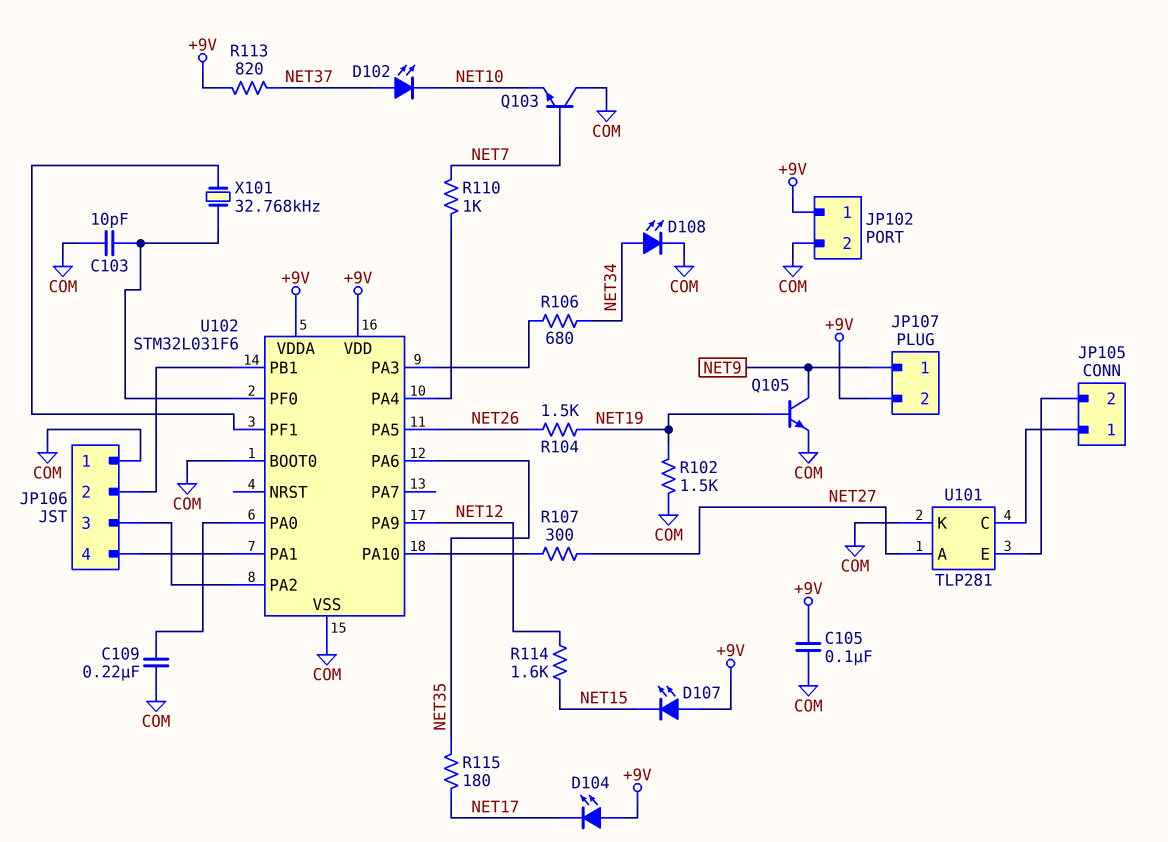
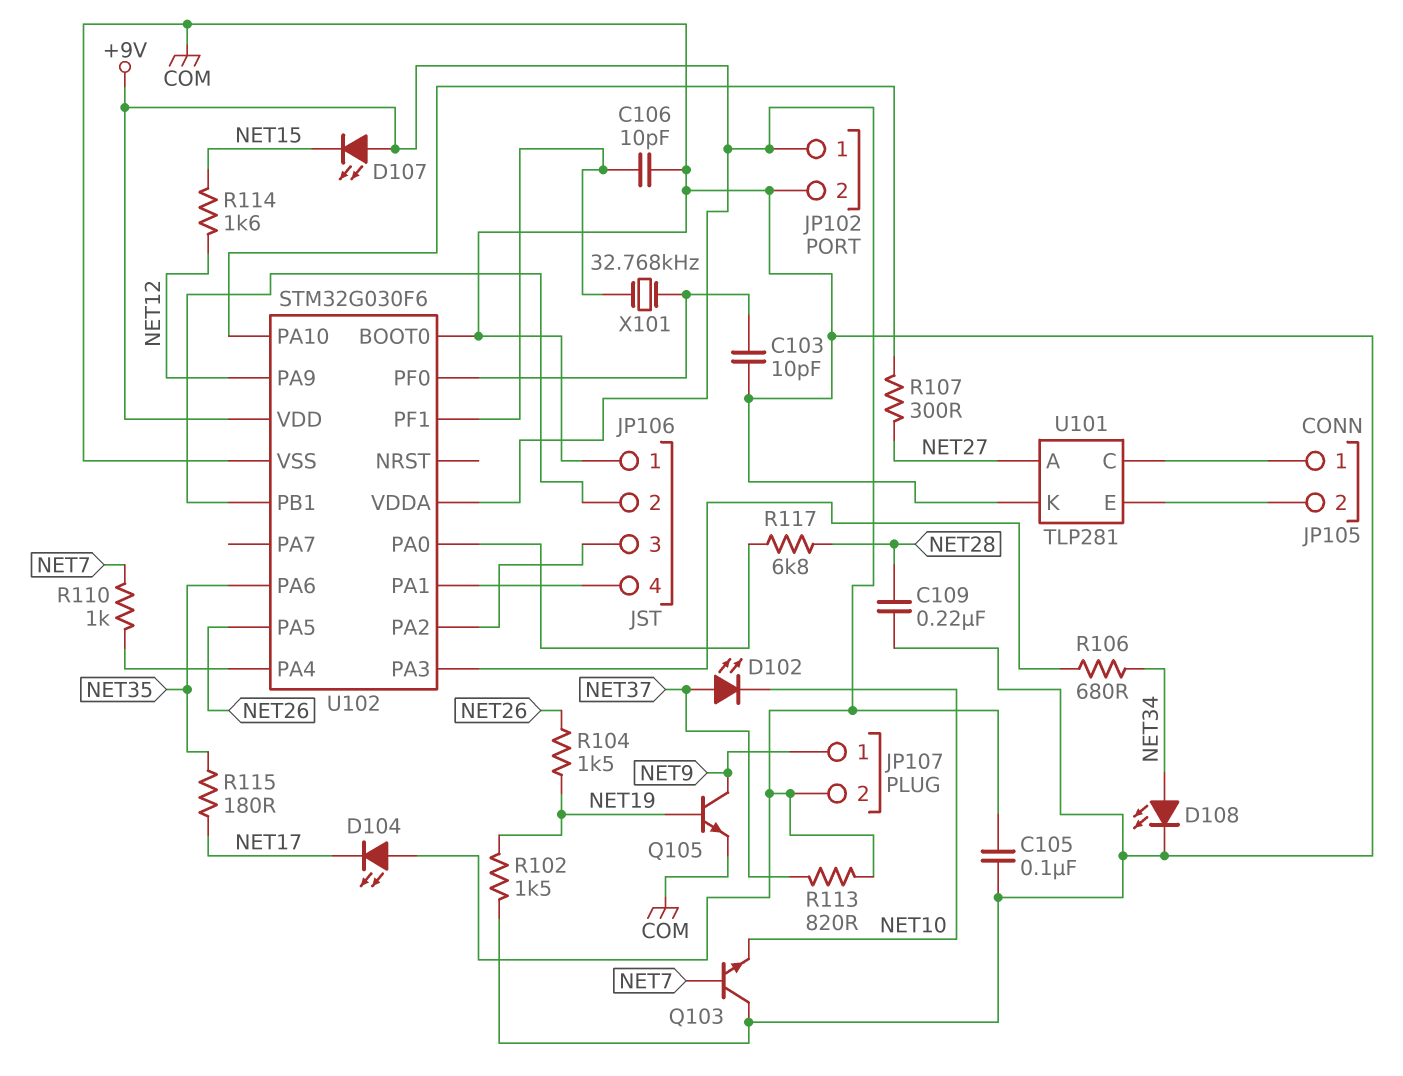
C106: none -> 10pF (COM, U102/PF1)
C109: 220nF (COM, U102/PA0) -> 220nF (COM, NET28)
R117: none -> 6.8k (NET28, U102/PA0)
U102: STM32L031F6 -> STM32G030F6

